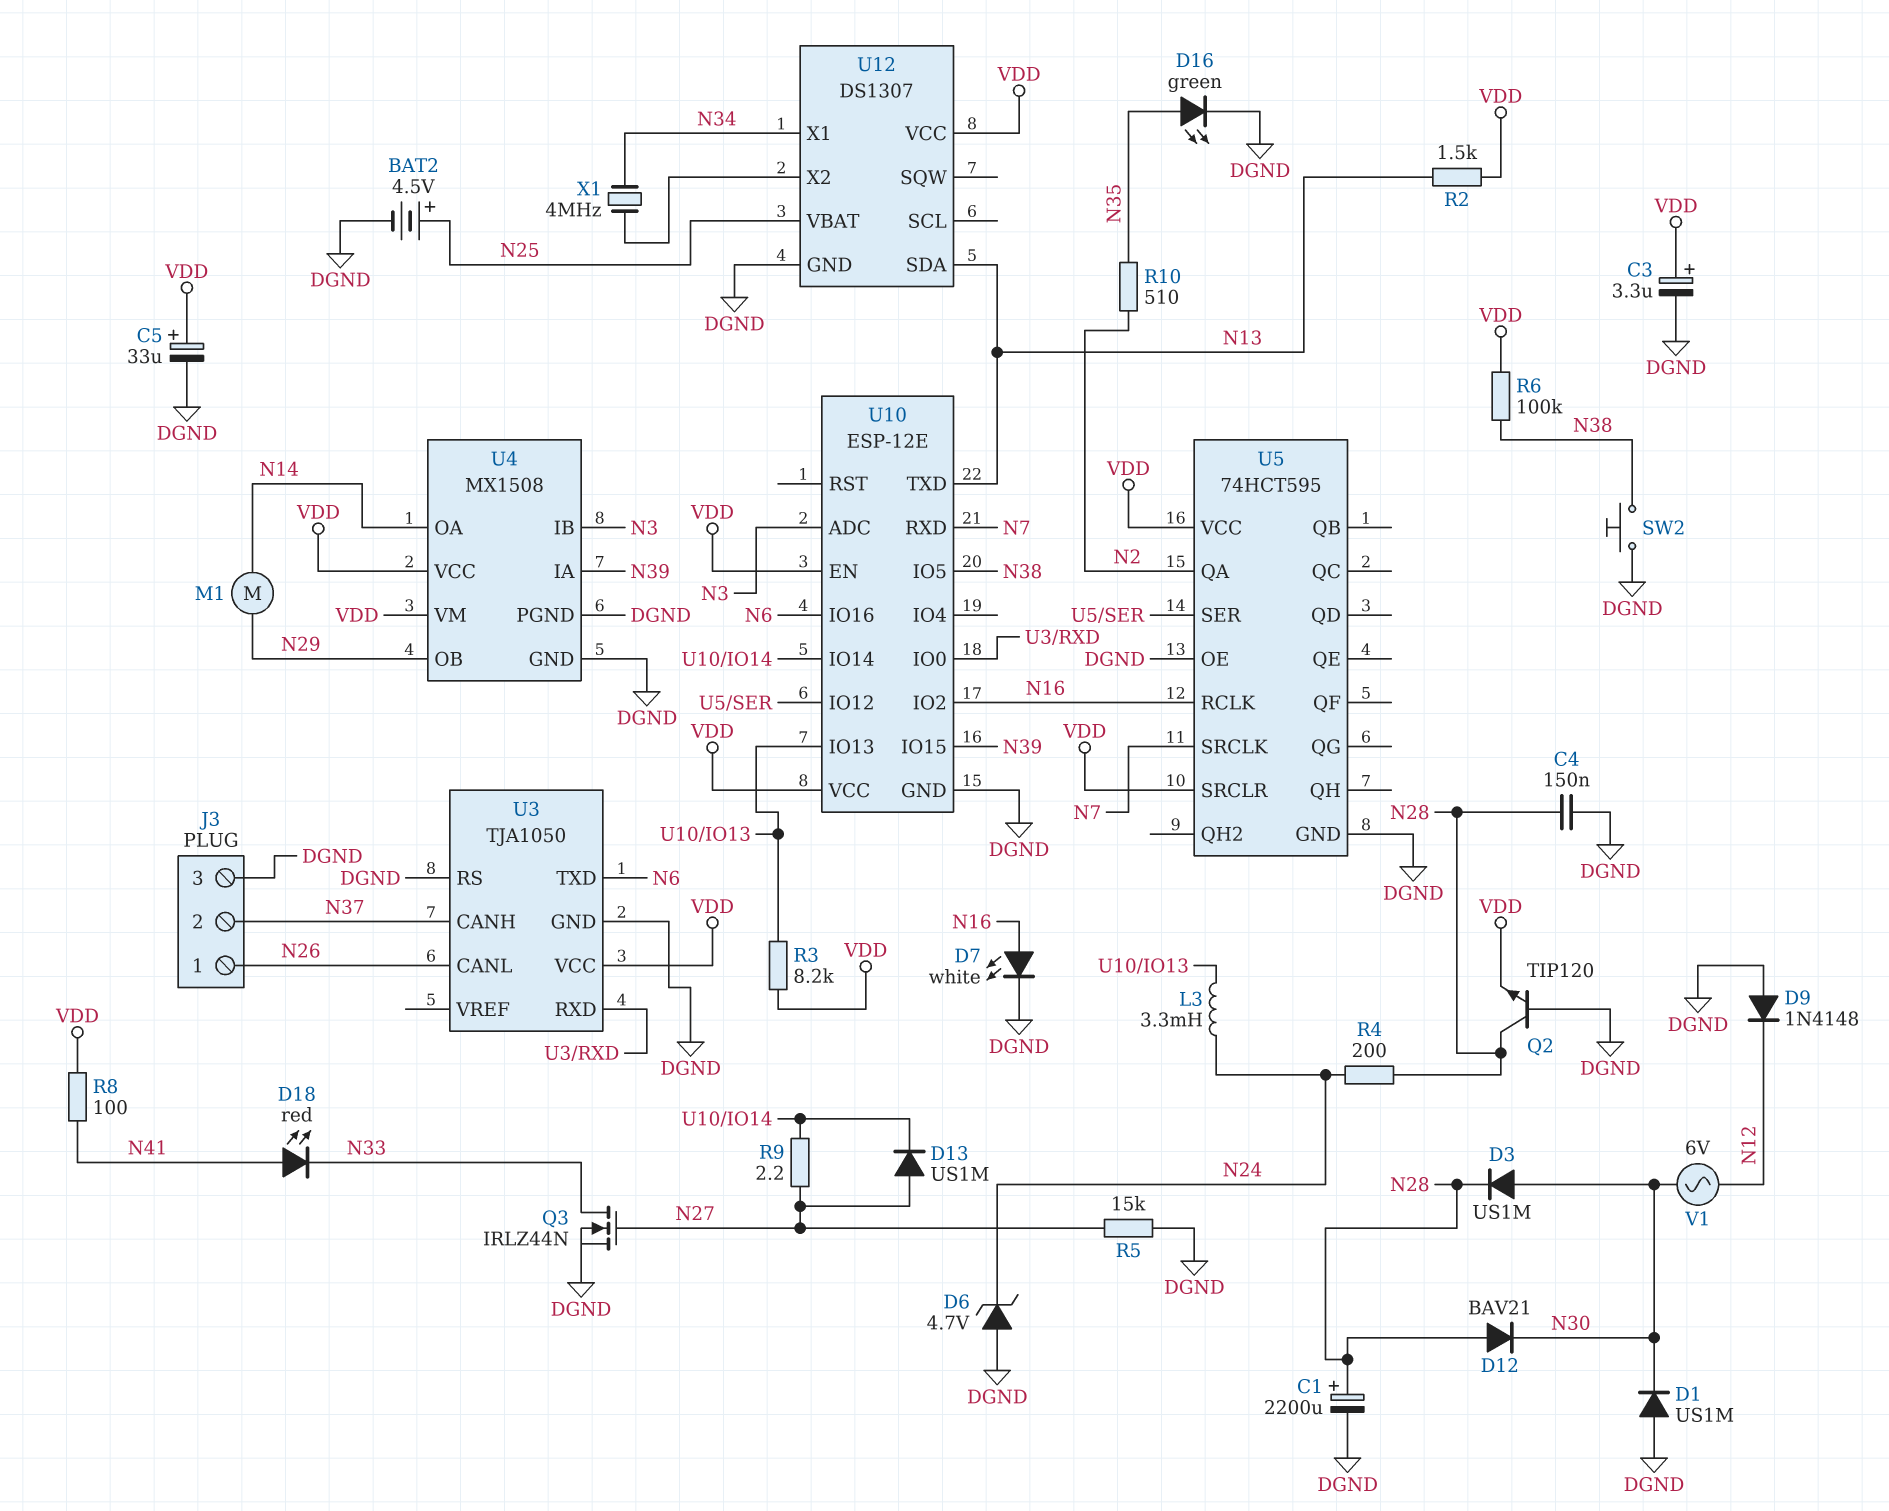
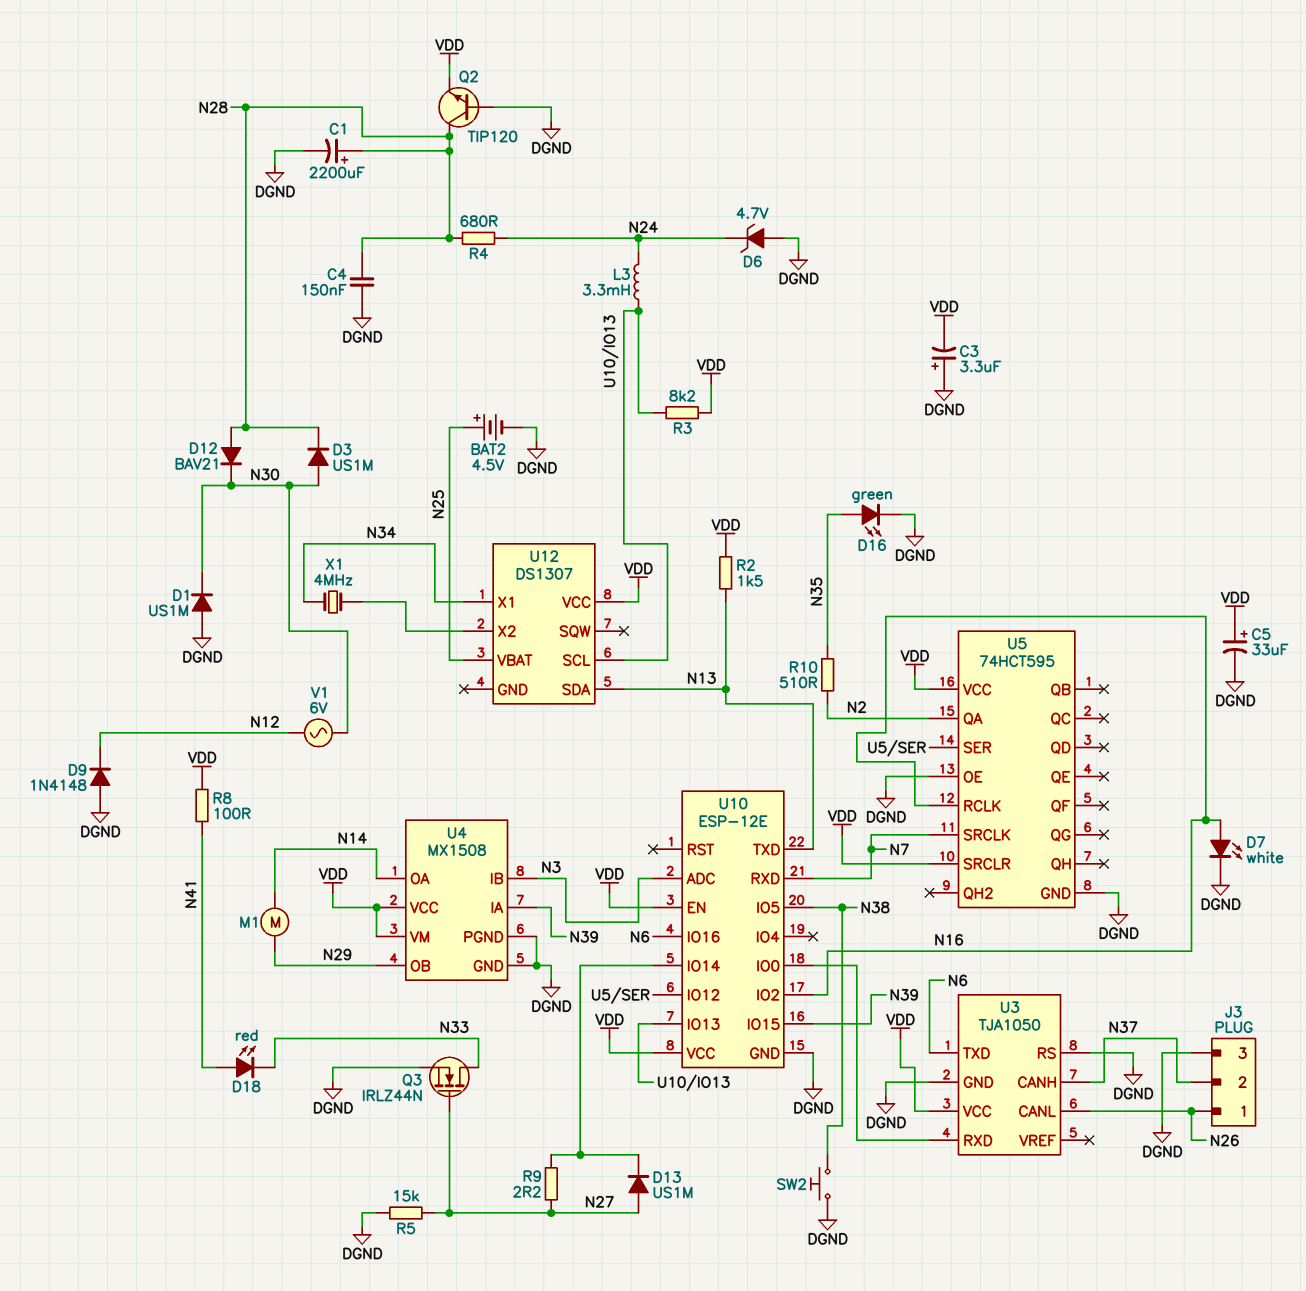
C3: 3.3uF (plus VDD, minus DGND) -> 3.3uF (plus DGND, minus VDD)
R4: 200 (N24, N28) -> 680 (N24, N28)
R6: 100k (N38, VDD) -> none
U12 pin GND: DGND -> none
U12 pin SCL: none -> U10/IO13

